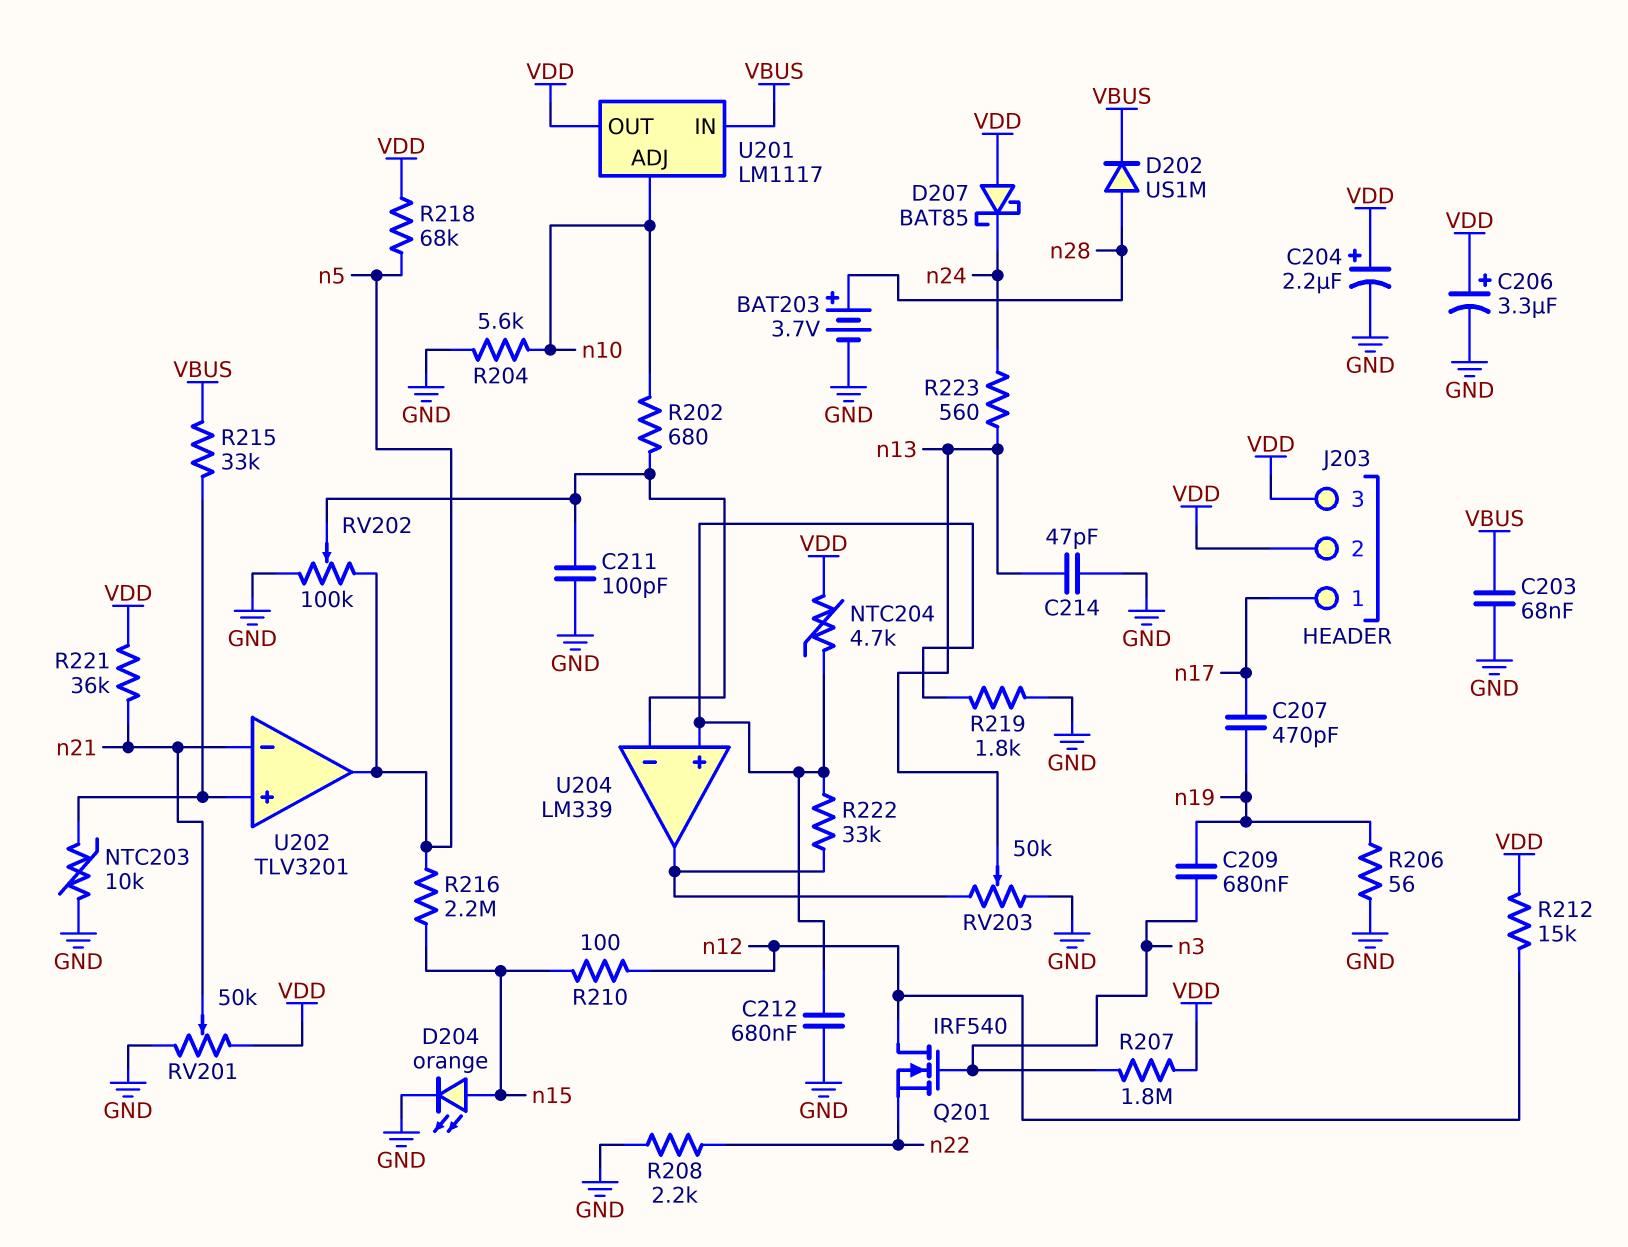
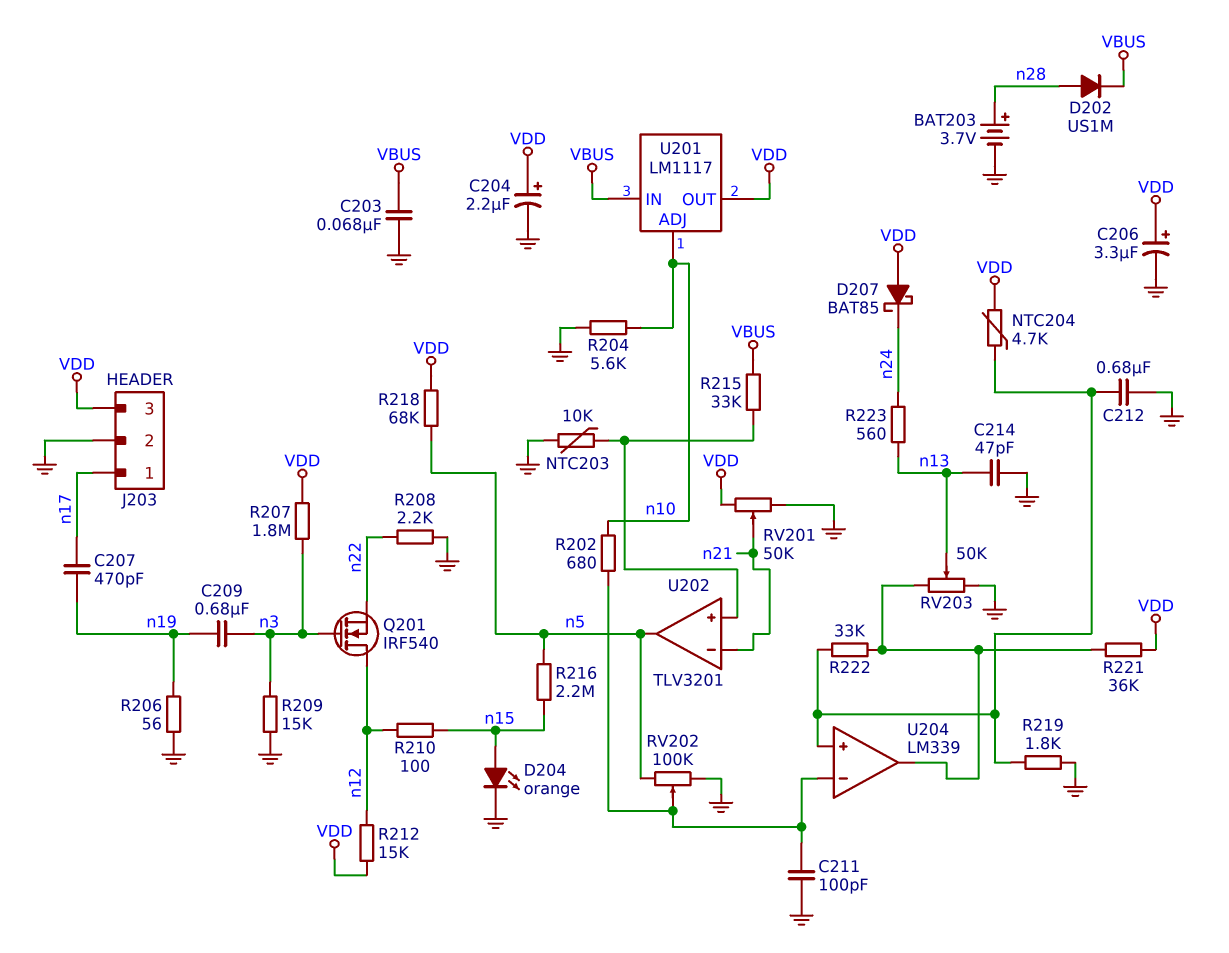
J203 pin 2: VDD -> GND
R209: none -> 15k (GND, n3)
R221: 36k (VDD, n21) -> 36k (U204/out, VDD)

